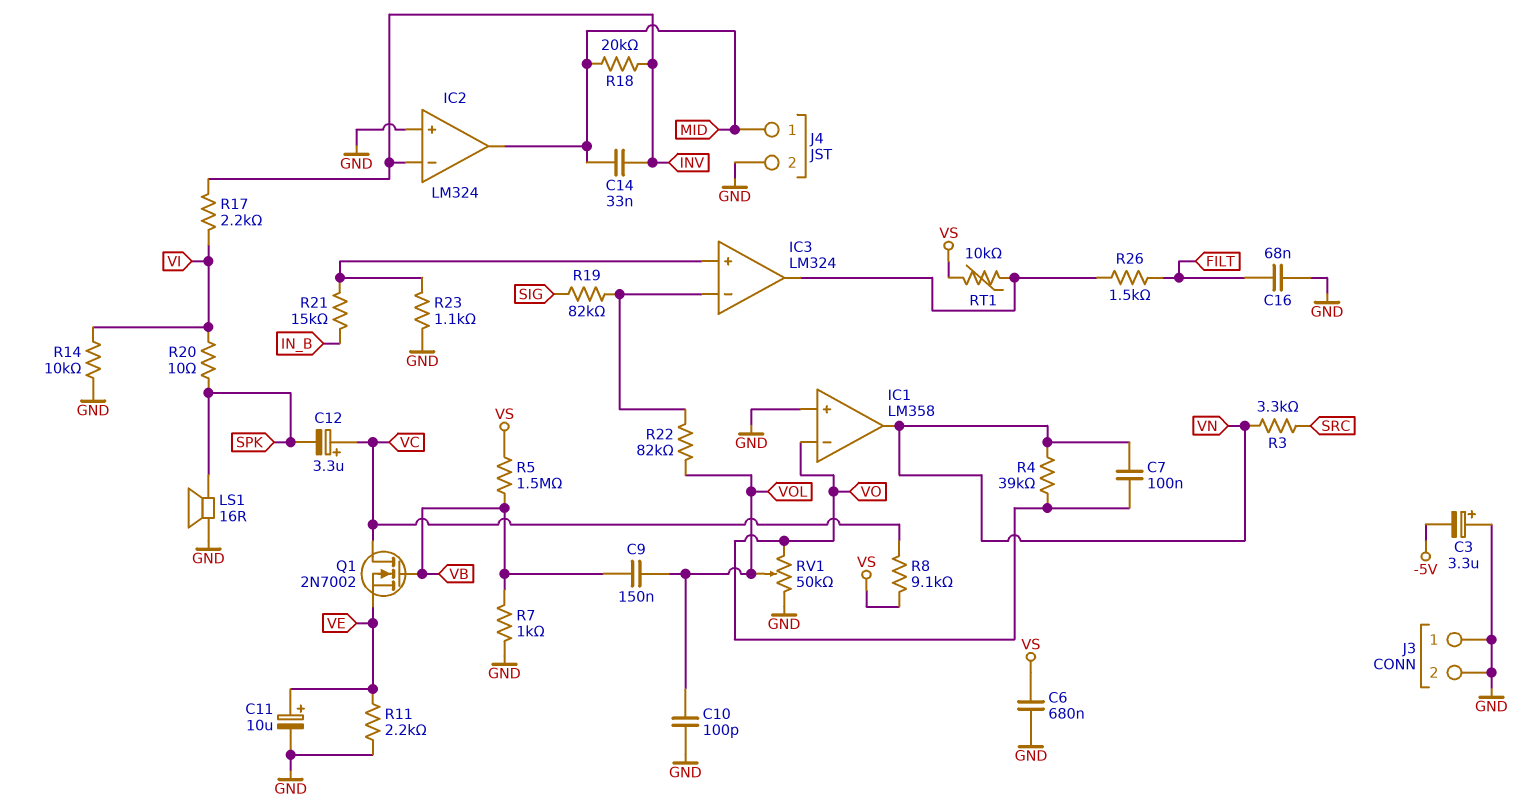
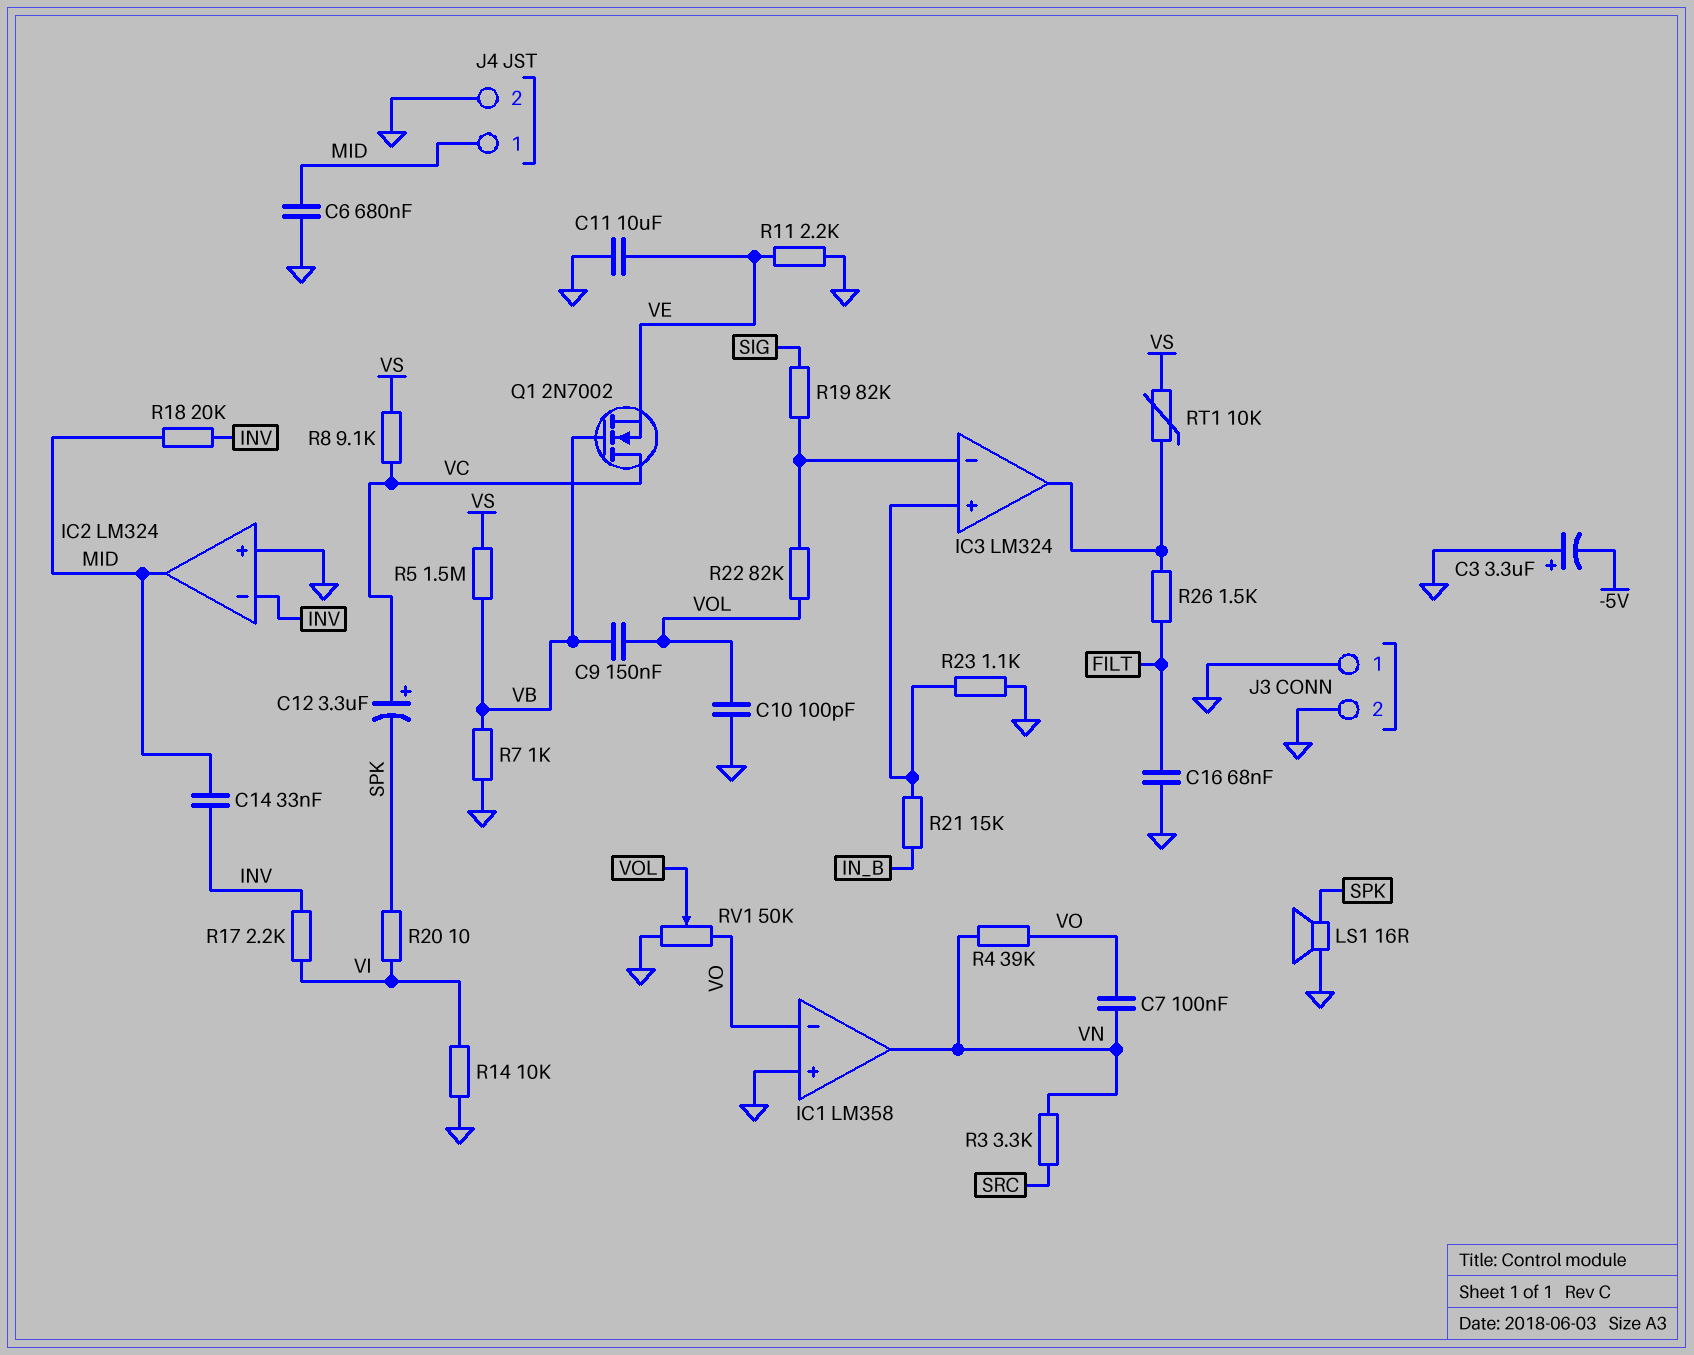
C6: 680nF (GND, VS) -> 680nF (GND, MID)
C11: 10uF (plus VE, minus GND) -> 10uF (GND, VE)

